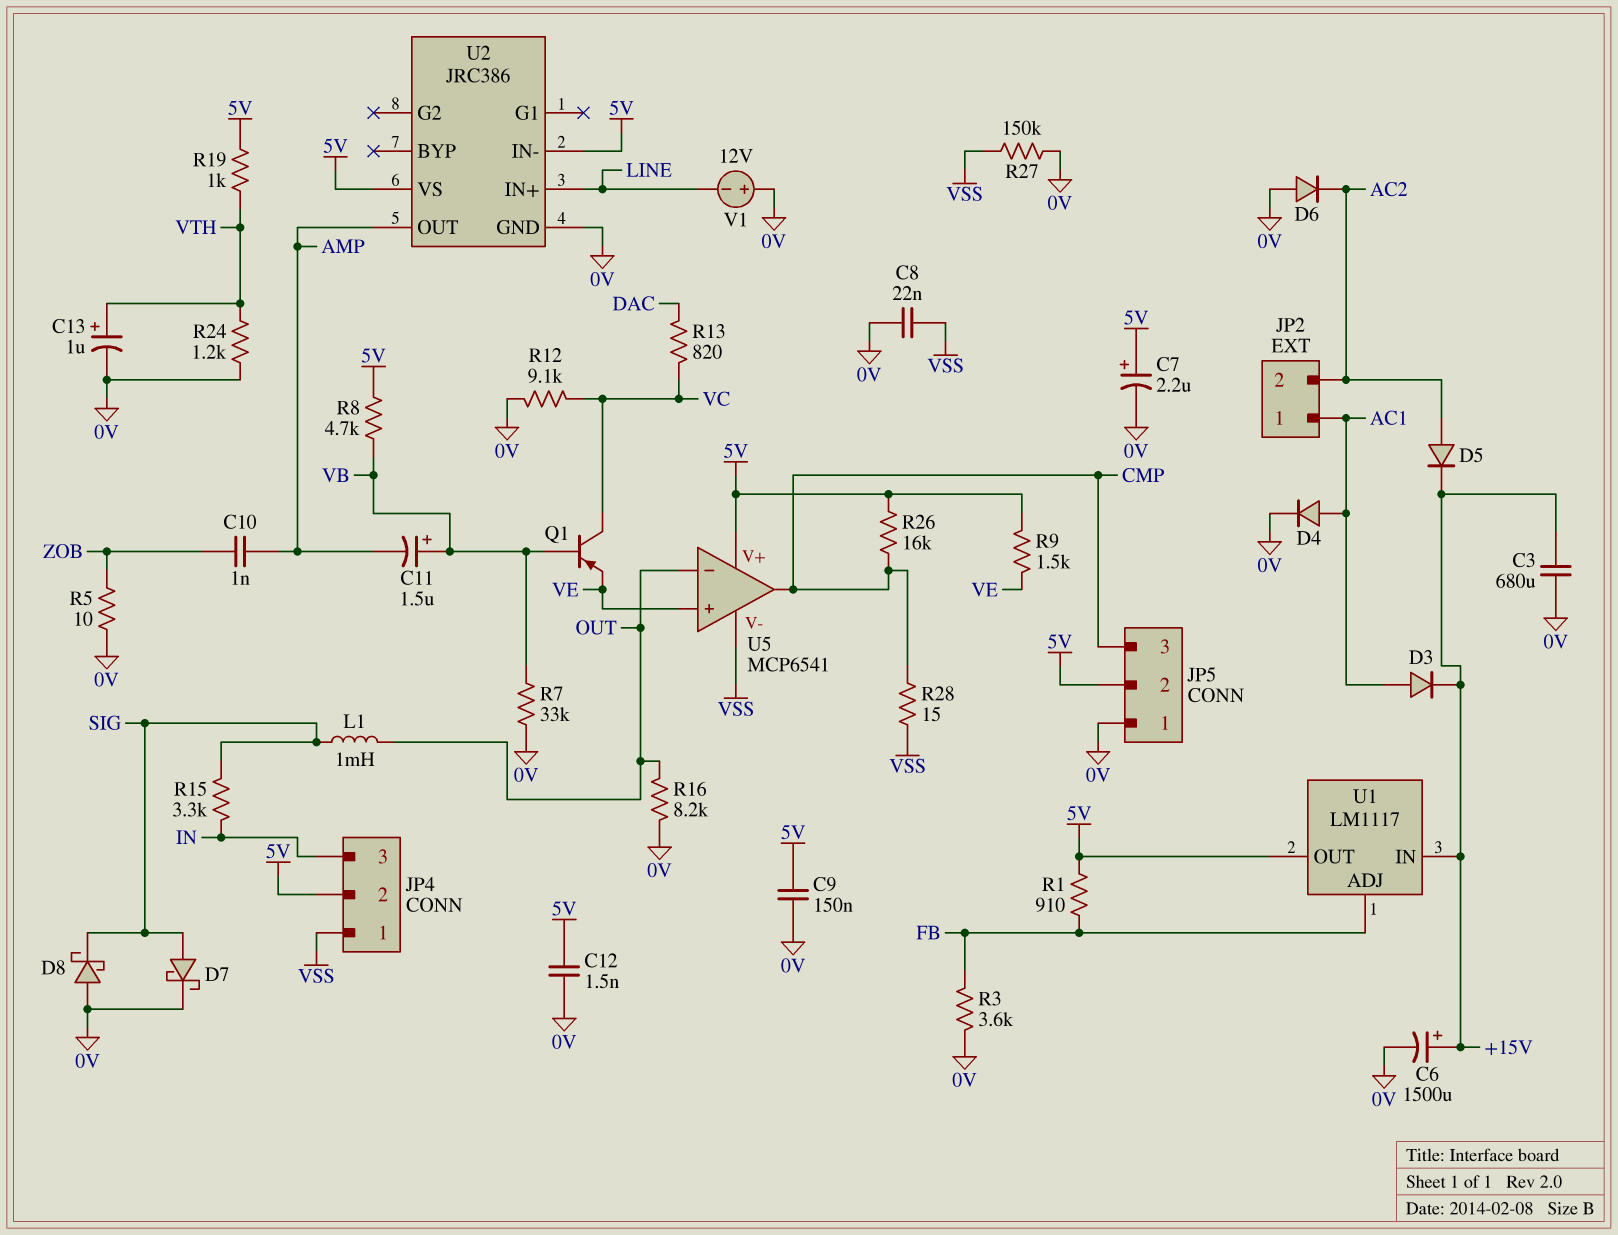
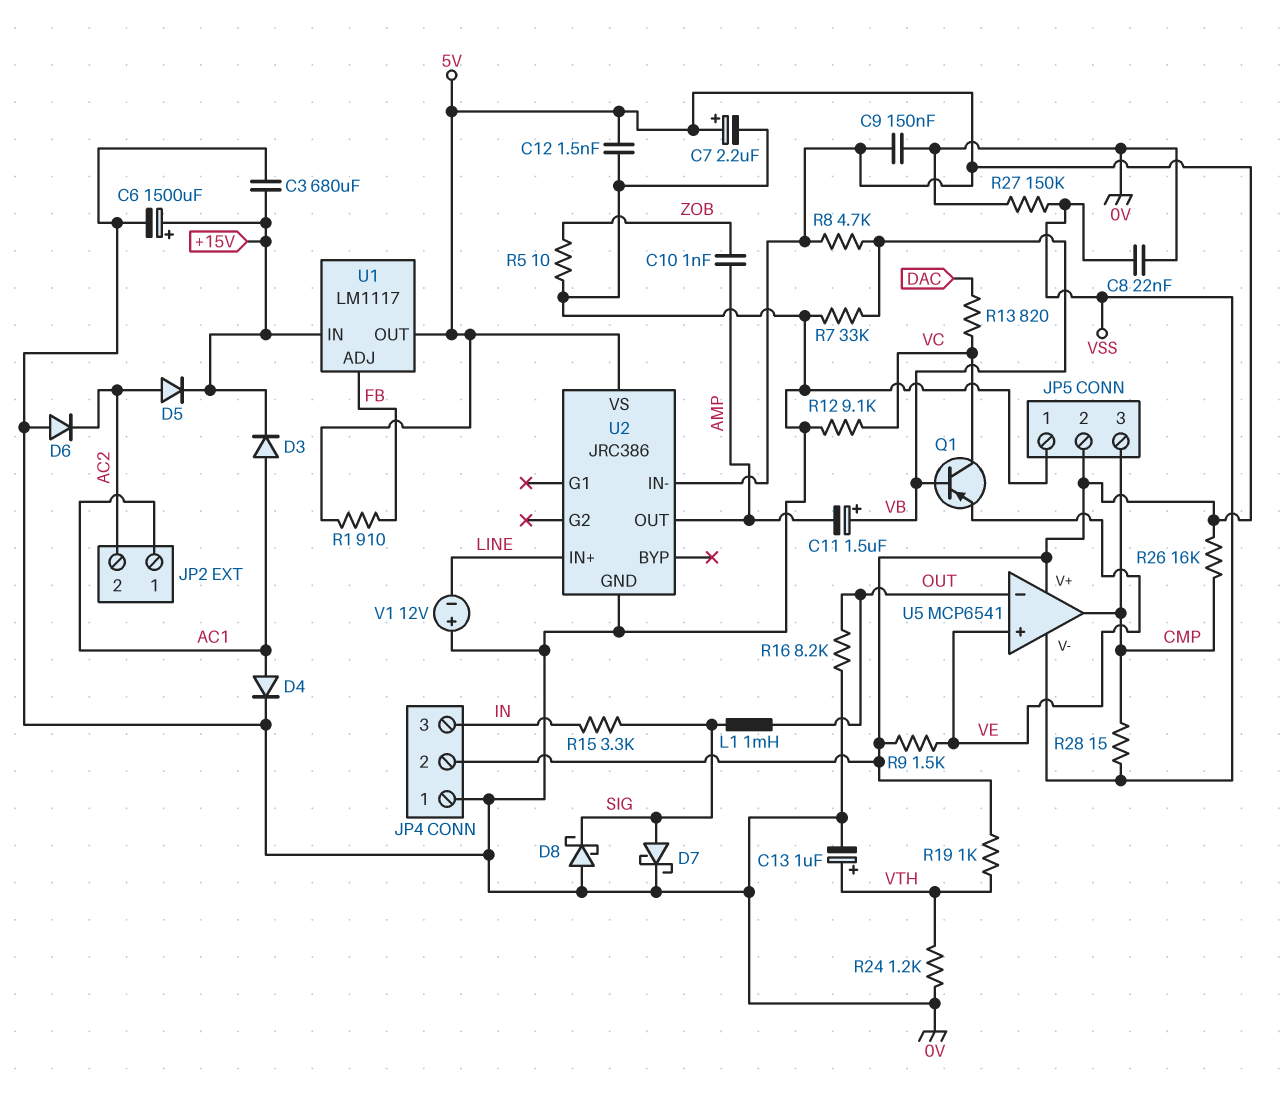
JP4 pin 1: VSS -> 0V
R3: 3.6k (0V, FB) -> none

